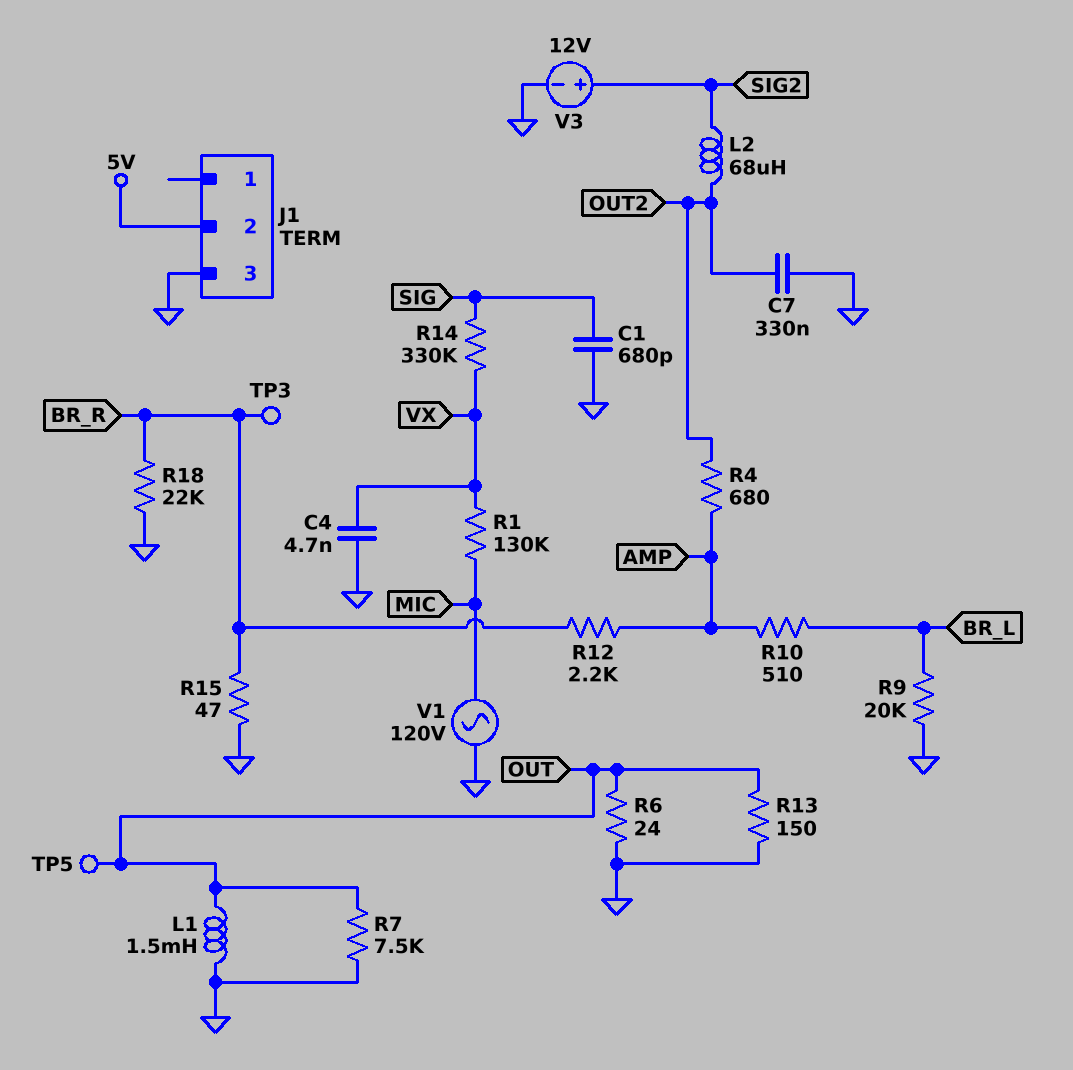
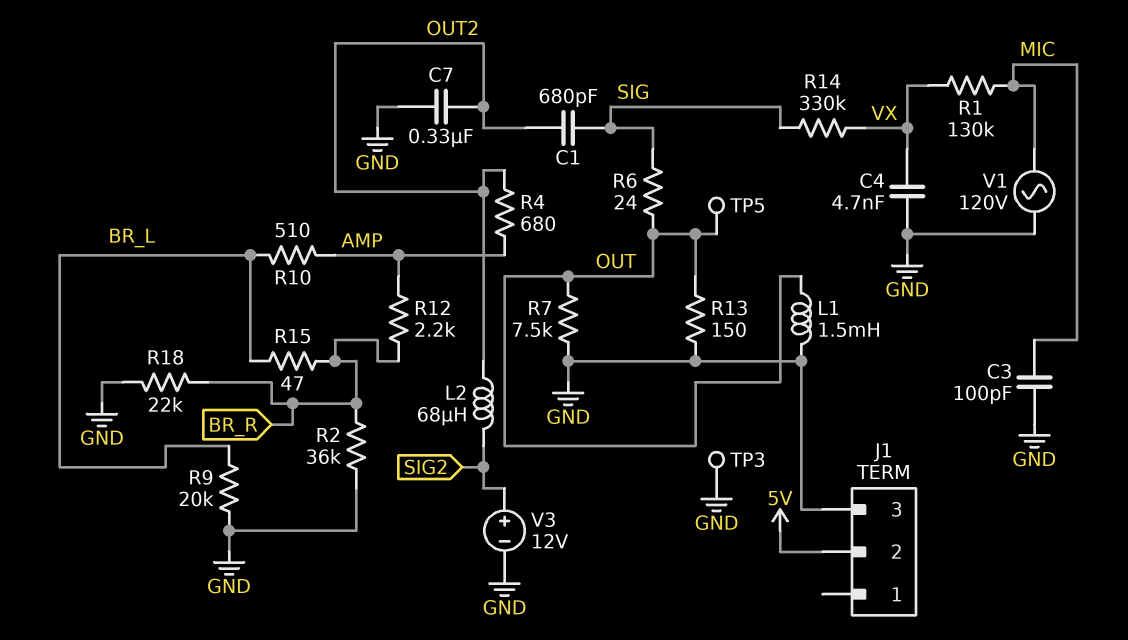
C1: 680pF (GND, SIG) -> 680pF (OUT2, SIG)
C3: none -> 100pF (GND, MIC)
R2: none -> 36k (BR_R, GND)
R6: 24 (GND, OUT) -> 24 (OUT, SIG)
R15: 47 (BR_R, GND) -> 47 (BR_L, BR_R)
TP3: test point (BR_R) -> test point (GND)

